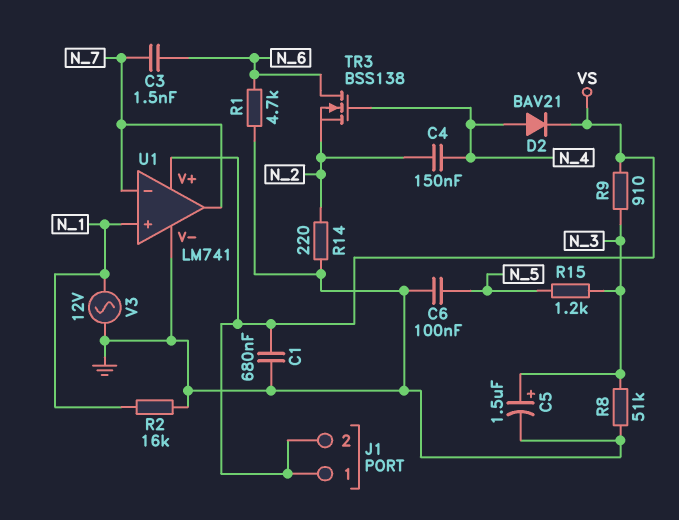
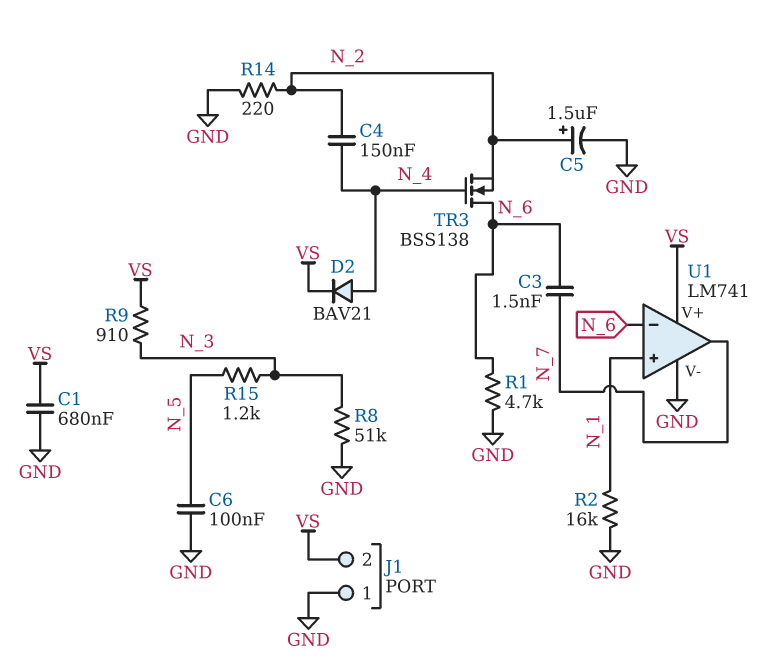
C5: 1.5uF (plus N_3, minus GND) -> 1.5uF (plus N_2, minus GND)
J1 pin 1: VS -> GND
U1 pin in-: N_7 -> N_6
V3: AC 12V (GND, N_1) -> none

